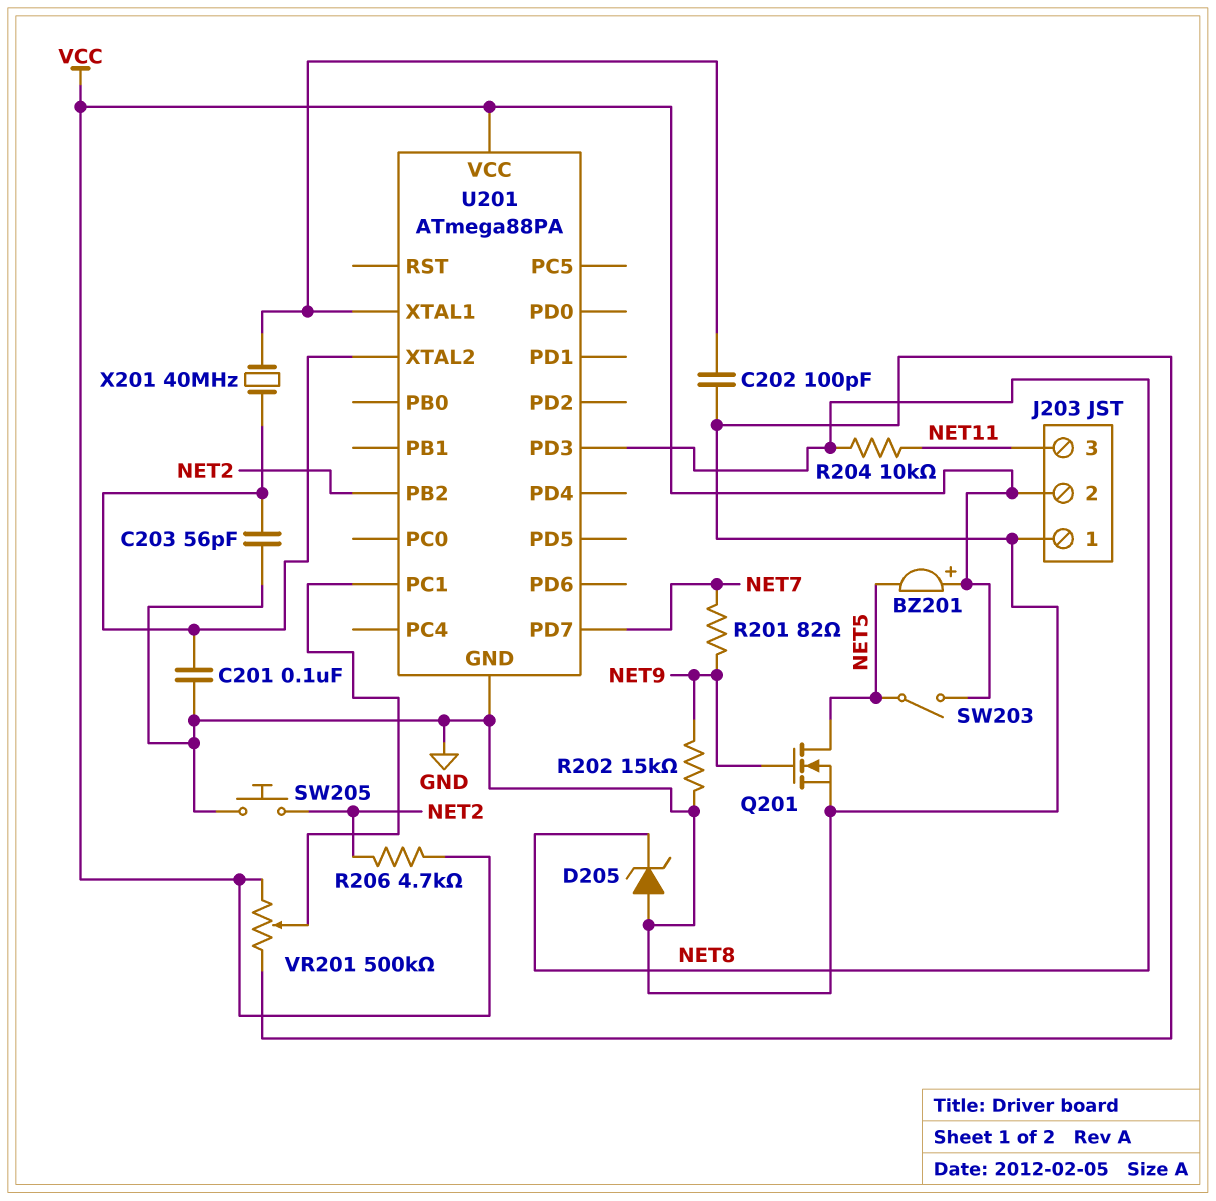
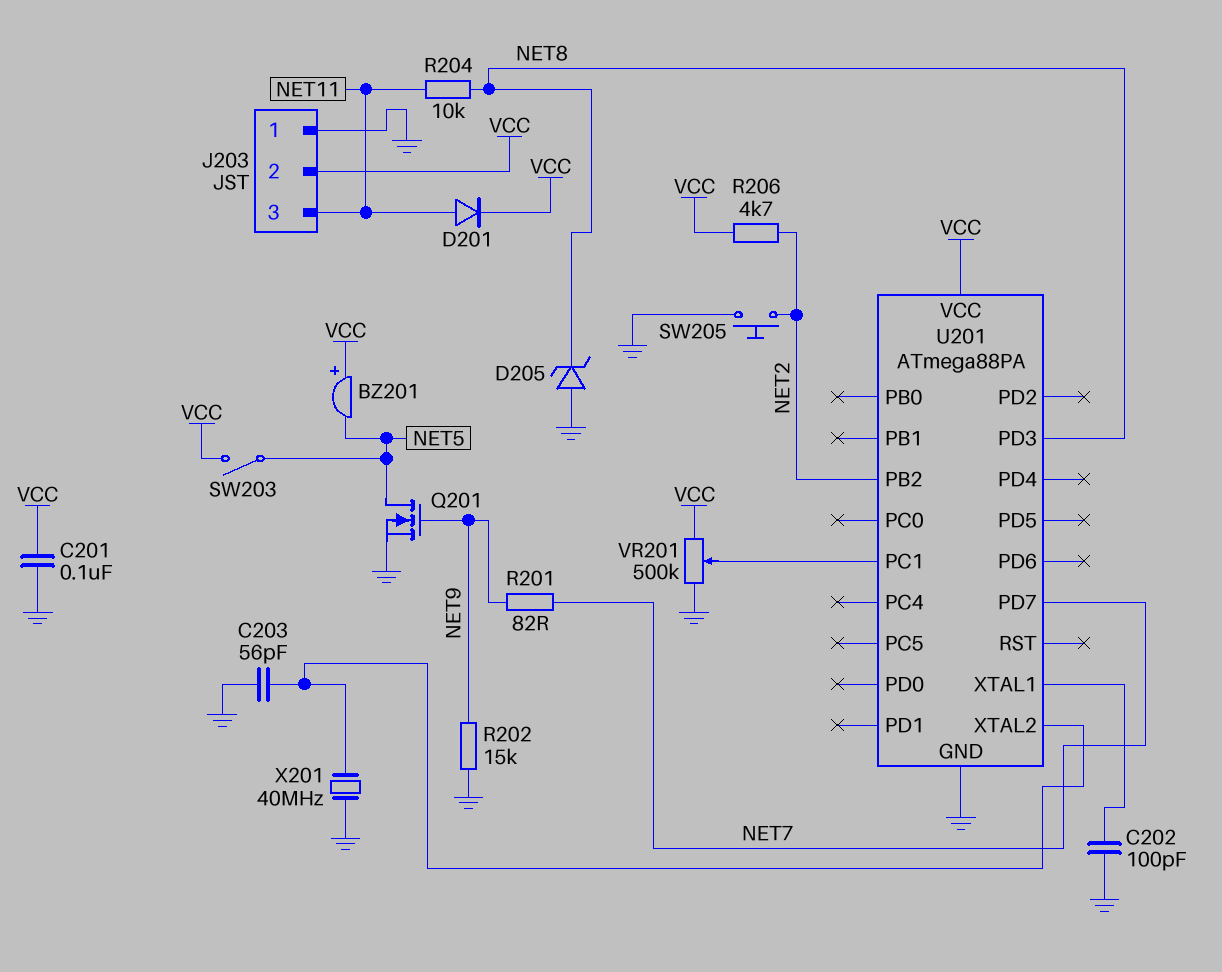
C201: 100nF (GND, U201/XTAL2) -> 100nF (GND, VCC)
D201: none -> diode (A NET11, K VCC)
X201: 40MHz (U201/XTAL1, U201/XTAL2) -> 40MHz (GND, U201/XTAL2)

